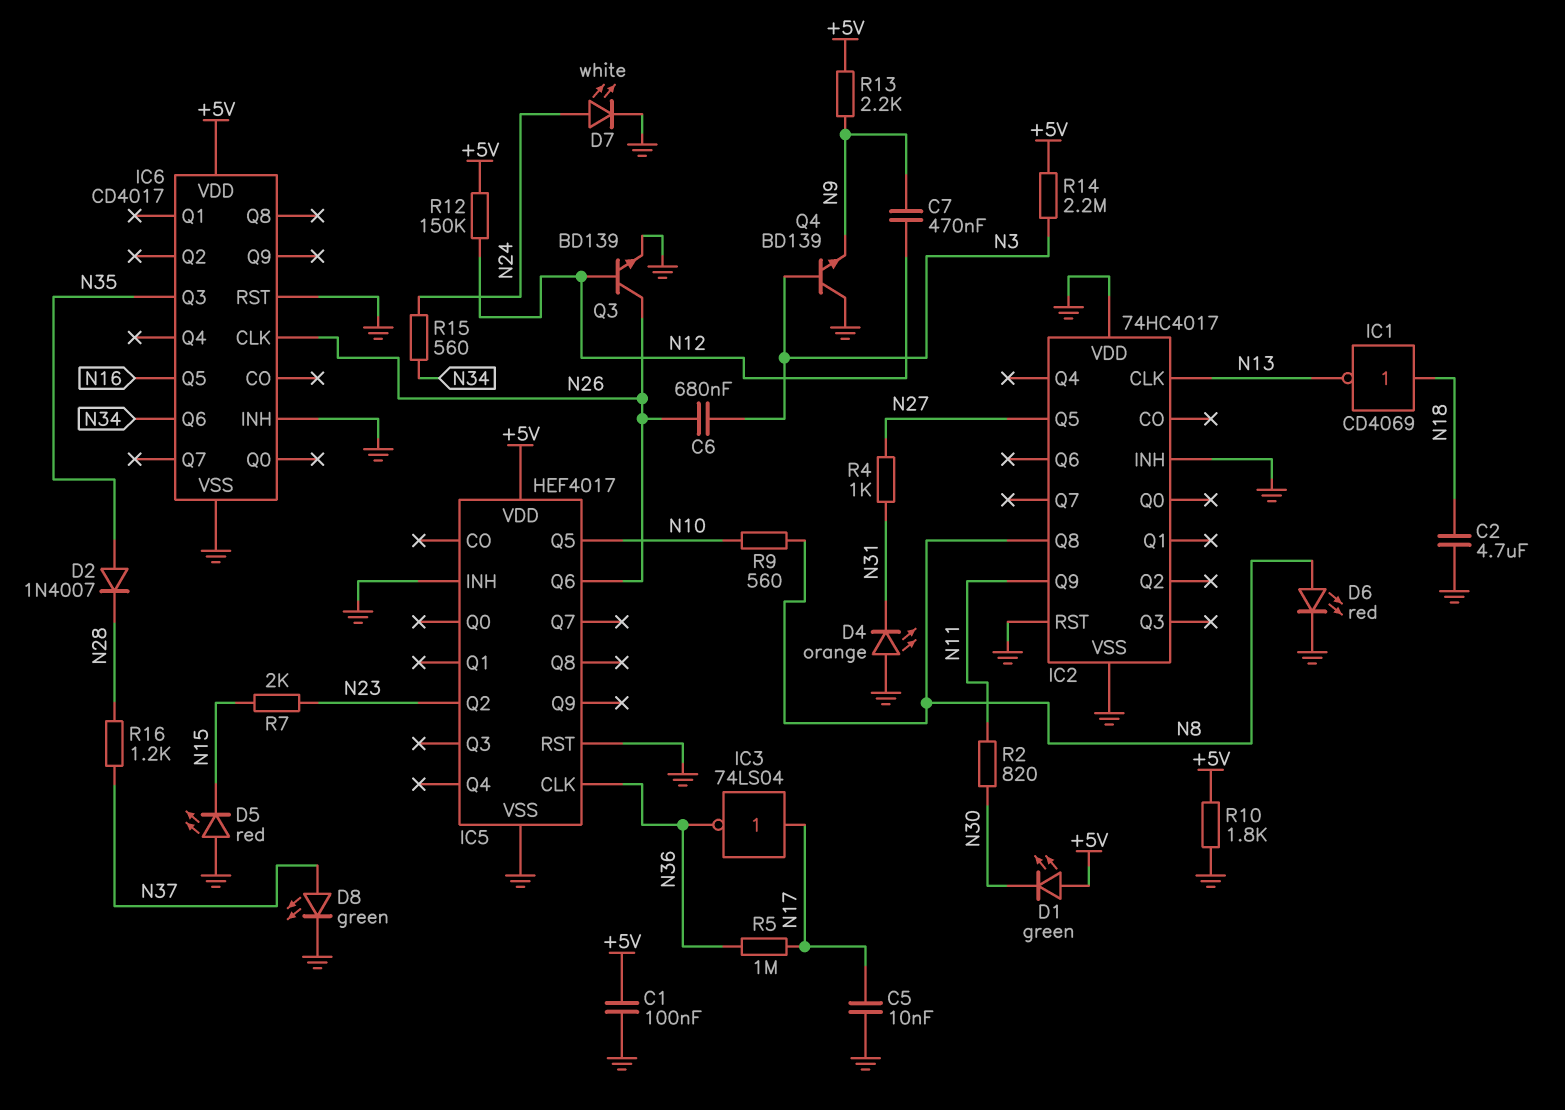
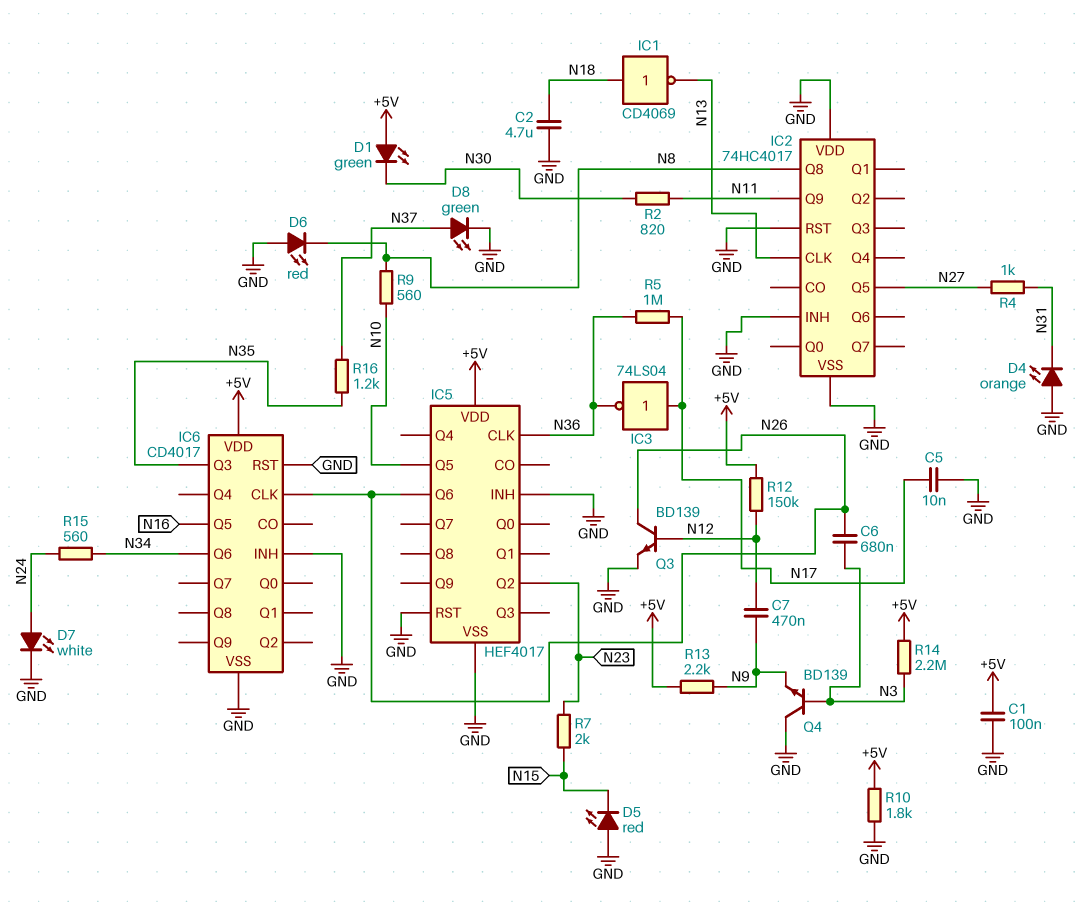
D2: diode 1N4007 (A N35, K N28) -> none
D6: LED red (A N8, K GND) -> LED red (A GND, K N8)
R16: 1.2k (N28, N37) -> 1.2k (N35, N37)

